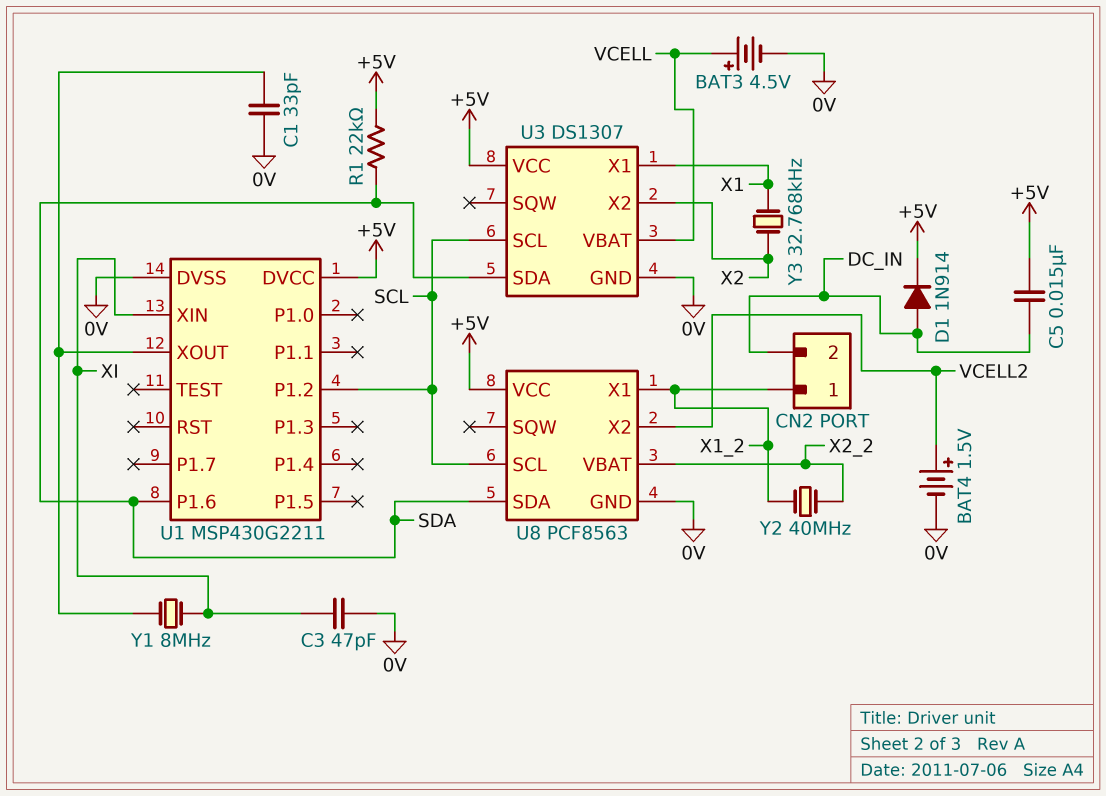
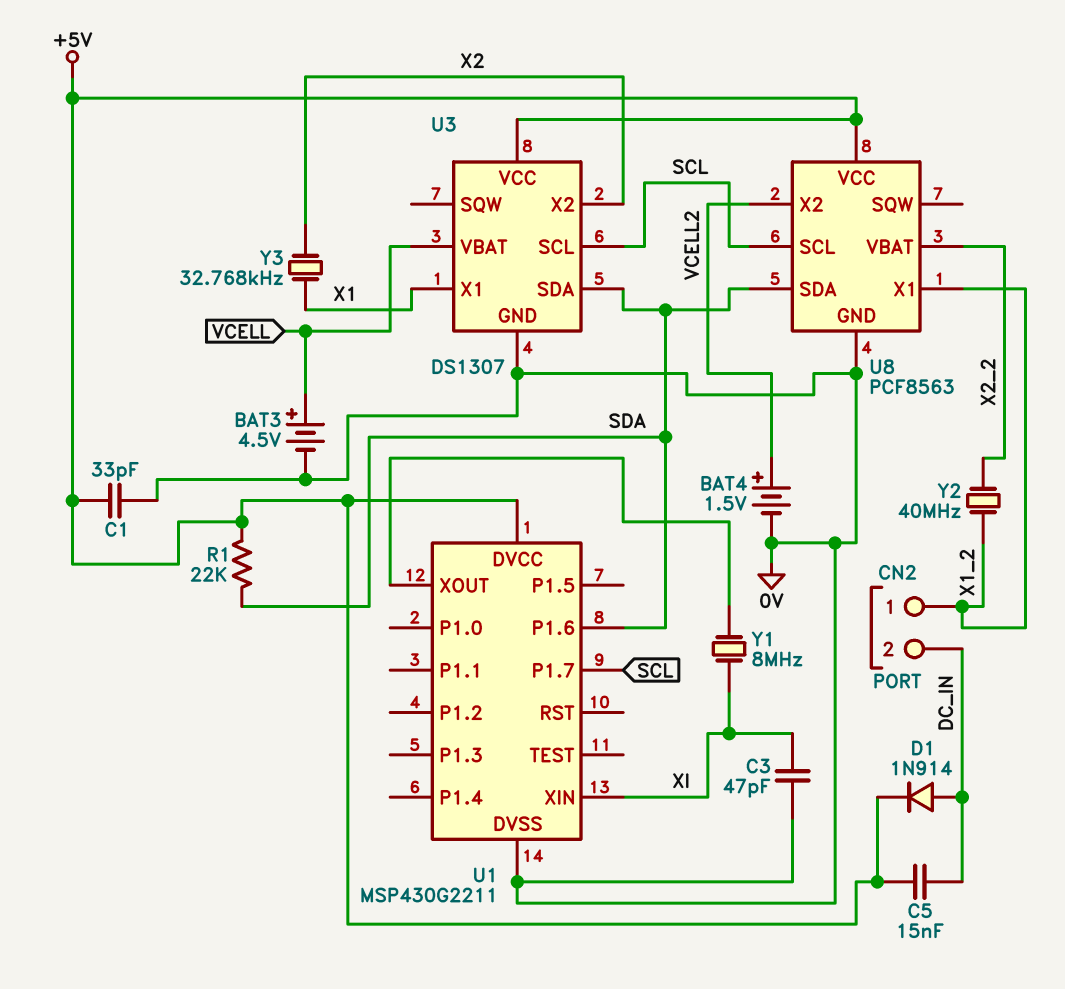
C1: 33pF (0V, U1/XOUT) -> 33pF (+5V, 0V)
U1 pin P1.2: SCL -> none
U1 pin P1.7: none -> SCL

